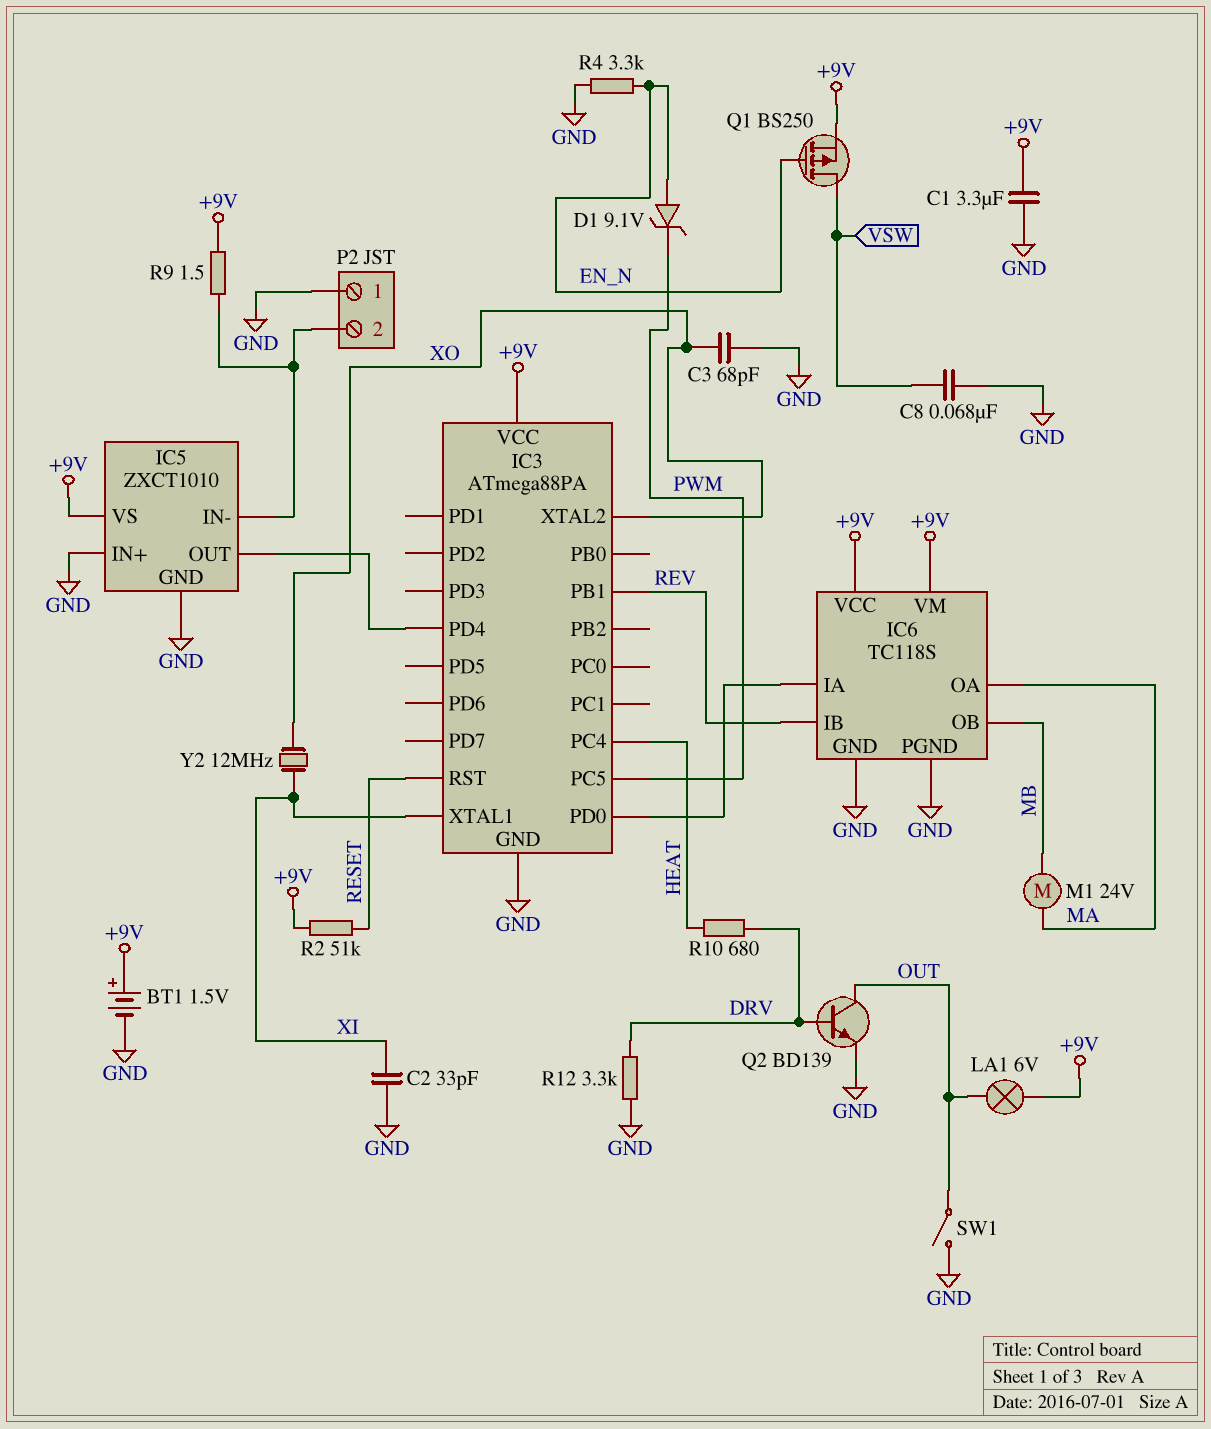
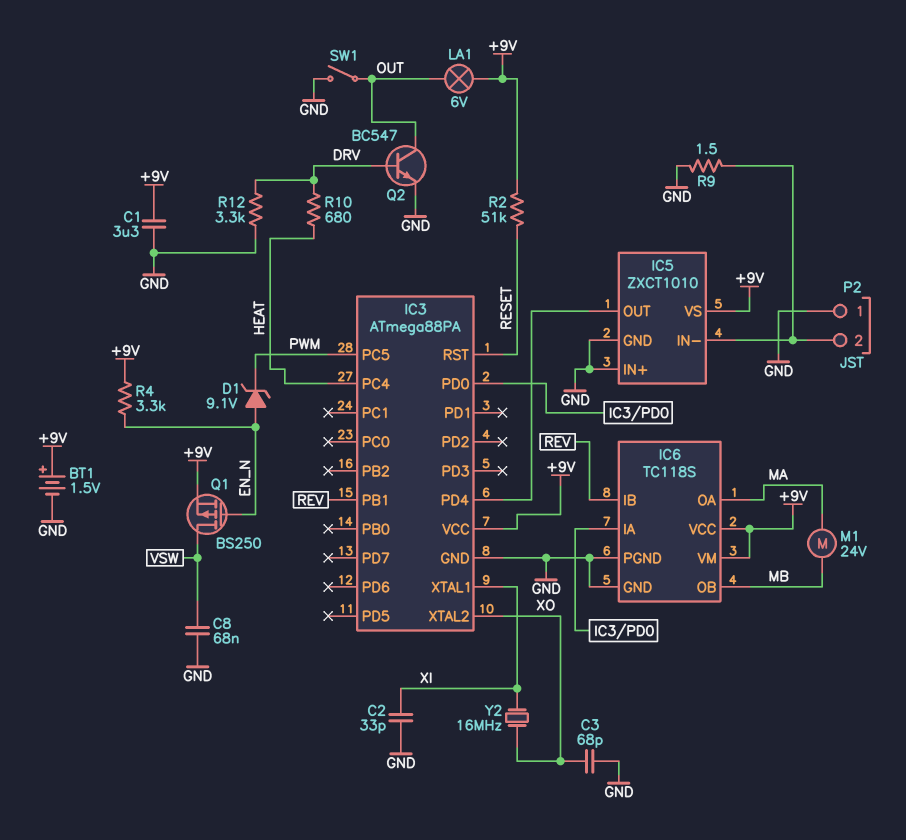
Q2: NPN BD139 (B DRV, C OUT, E GND) -> NPN BC547 (B DRV, C OUT, E GND)
R4: 3.3k (EN_N, GND) -> 3.3k (+9V, EN_N)
R9: 1.5 (+9V, IC5/IN-) -> 1.5 (GND, IC5/IN-)
Y2: 12MHz (XI, XO) -> 16MHz (XI, XO)

